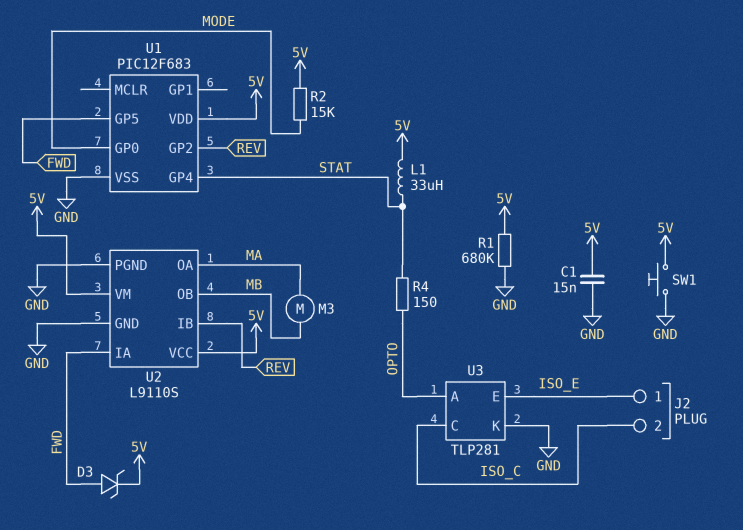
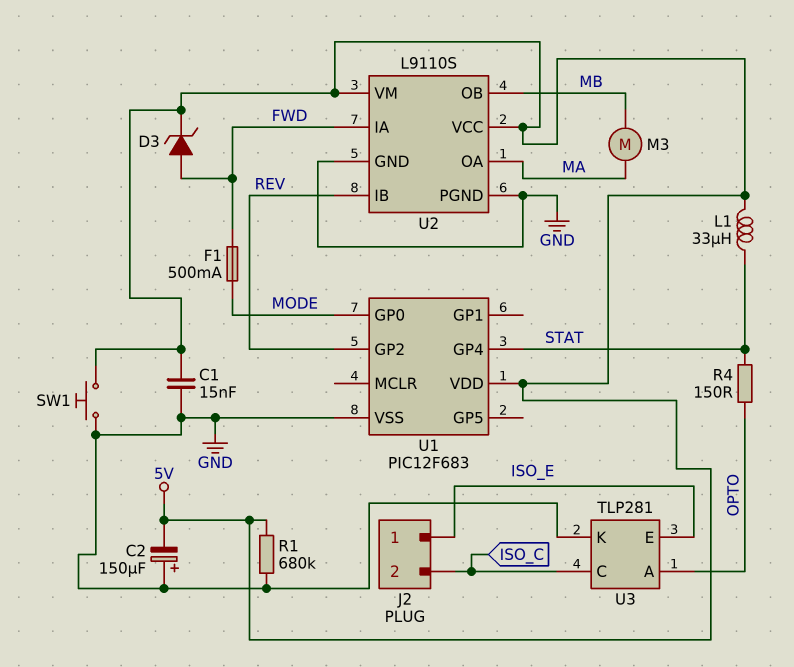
C2: none -> 150uF (plus GND, minus 5V)
F1: none -> 500mA (FWD, MODE)
R2: 15k (5V, MODE) -> none
U1 pin GP5: FWD -> none

